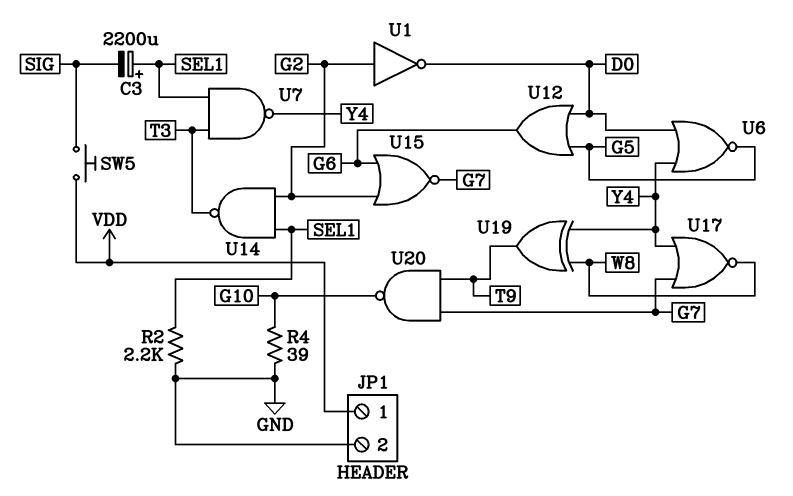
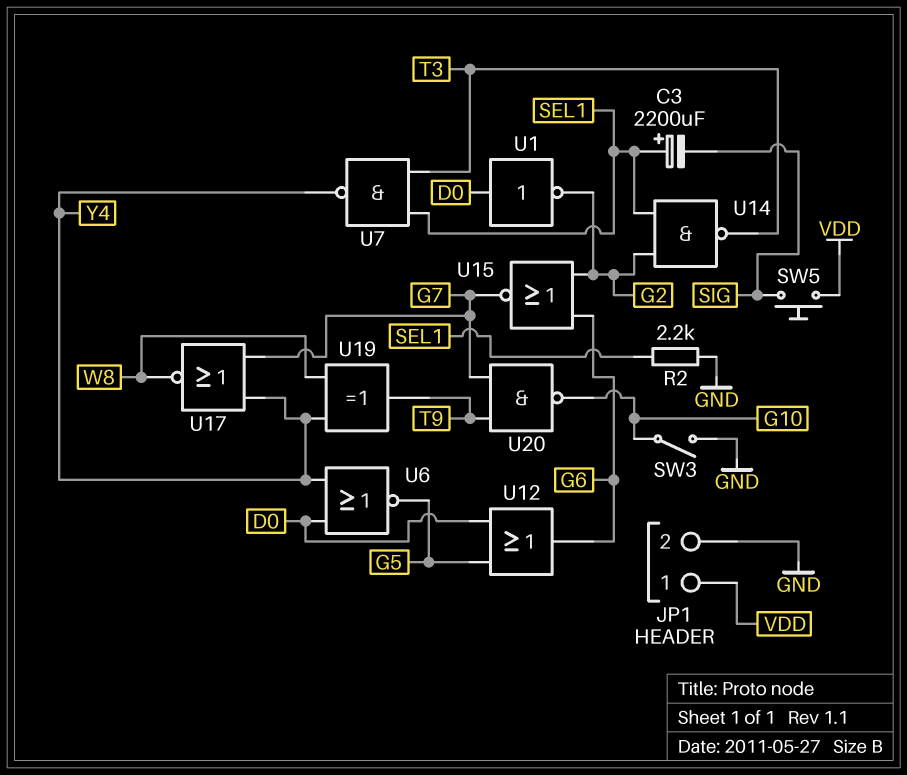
R4: 39 (G10, GND) -> none
SW3: none -> switch (G10, GND)
U1: NOT (in G2, out D0) -> NOT (in D0, out G2)

